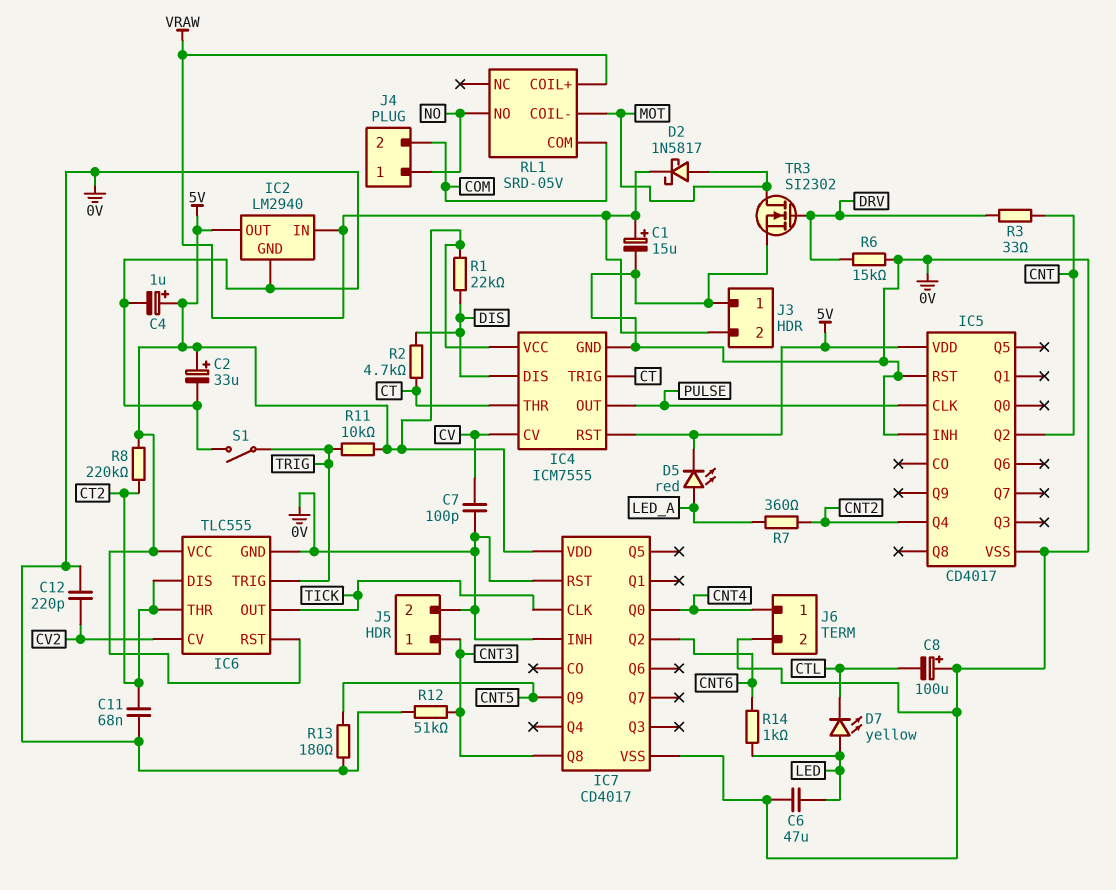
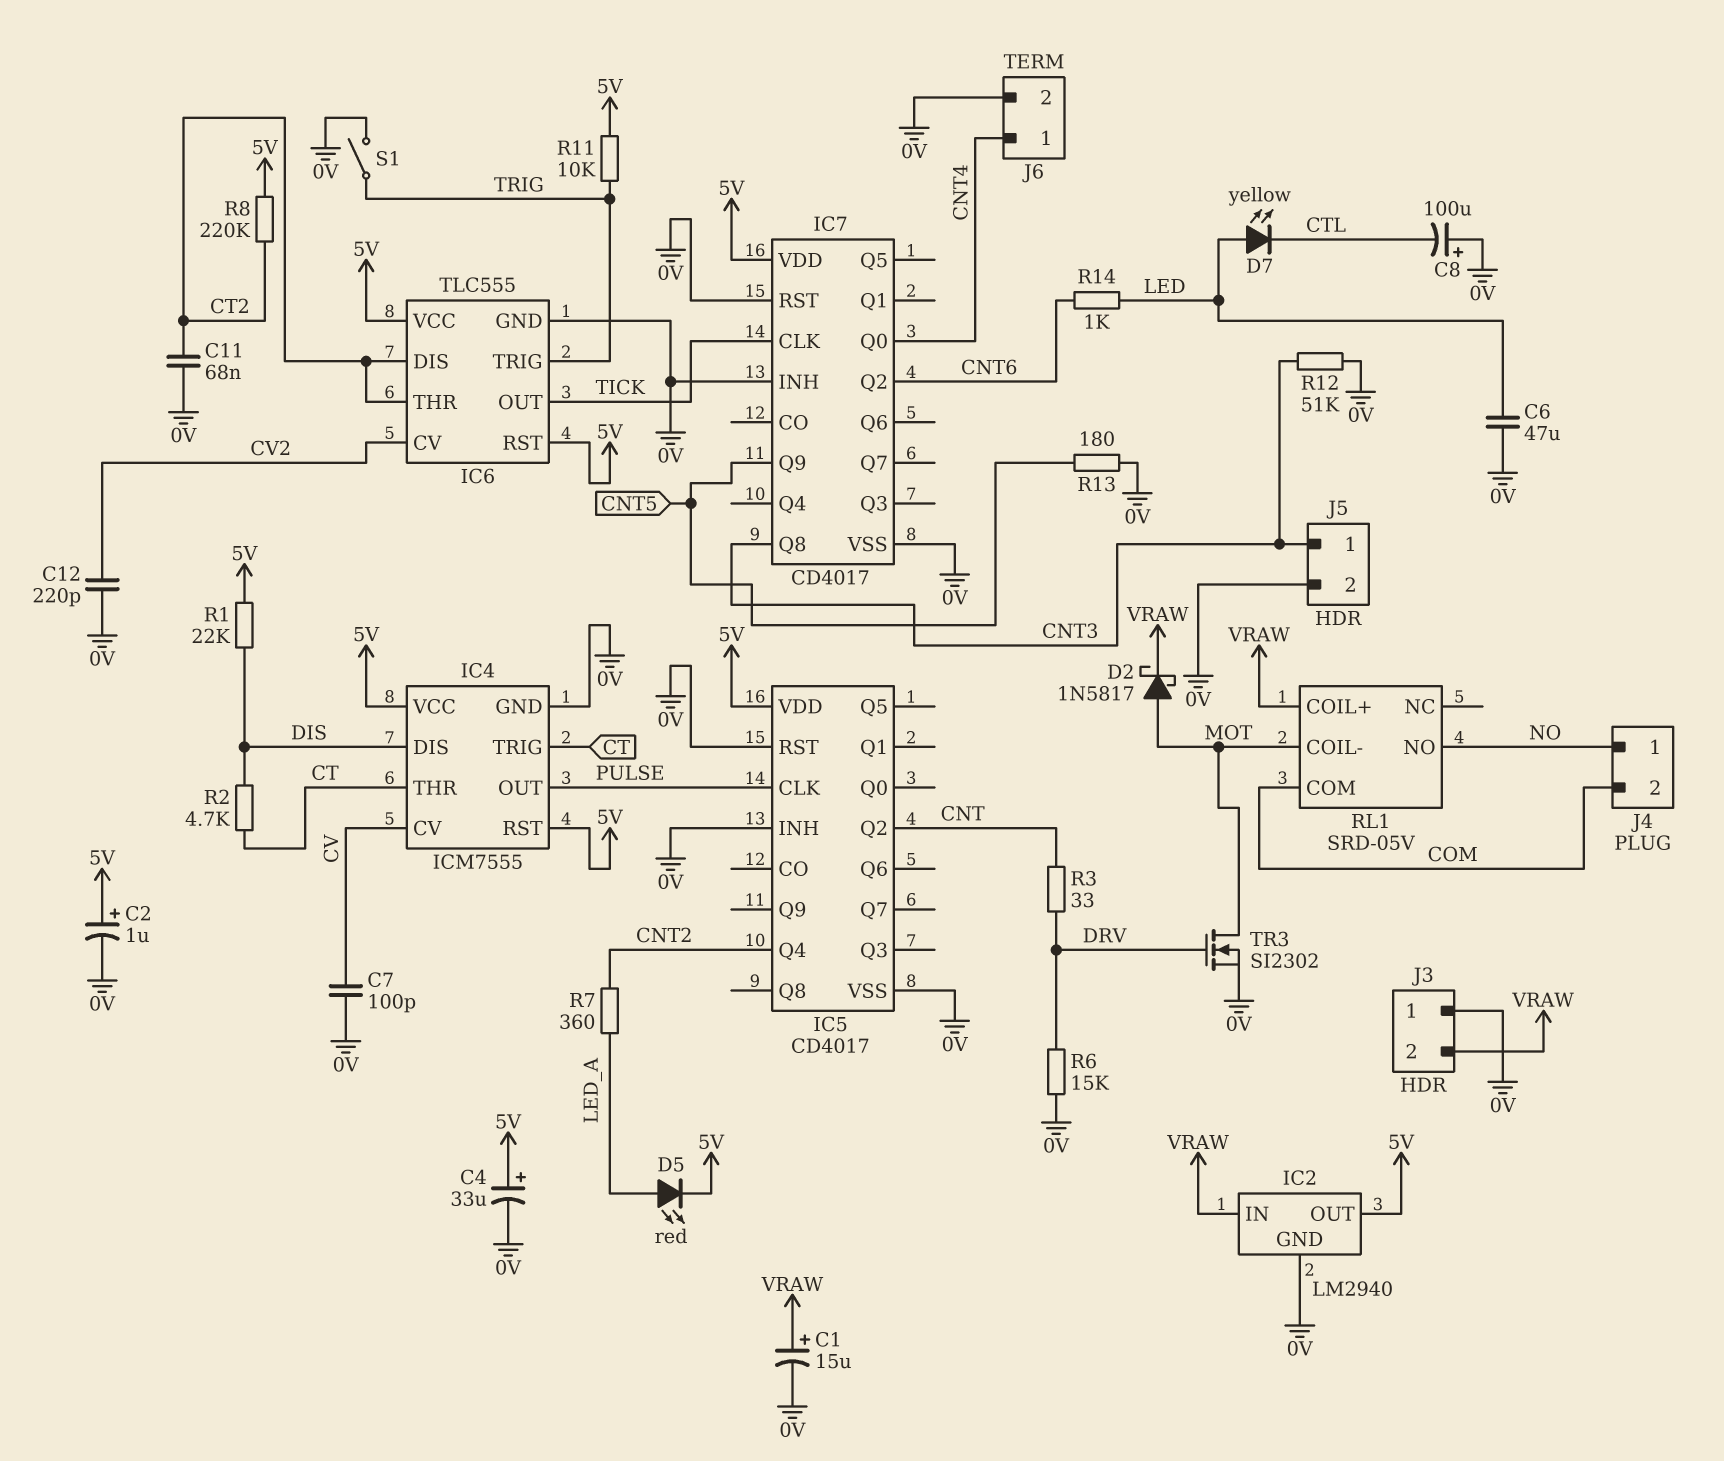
C2: 33uF (plus 5V, minus 0V) -> 1uF (plus 5V, minus 0V)
C4: 1uF (plus 5V, minus 0V) -> 33uF (plus 5V, minus 0V)

